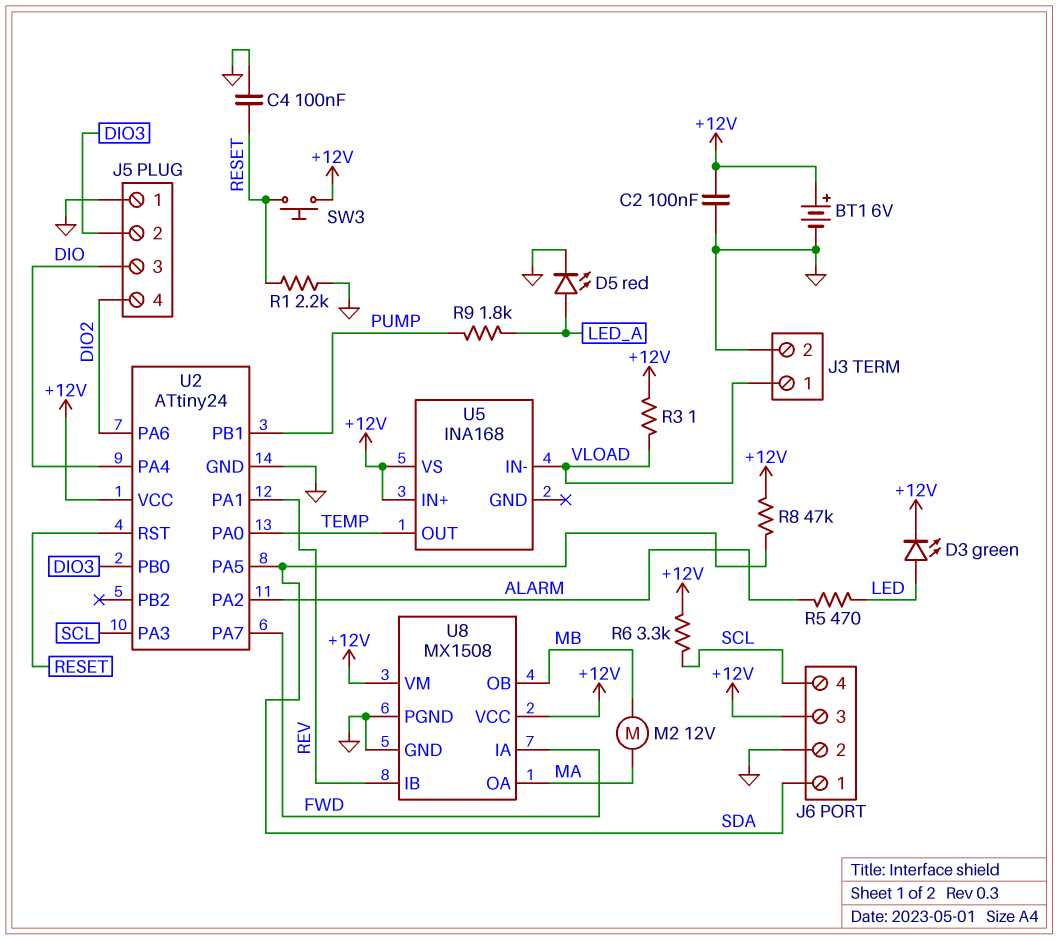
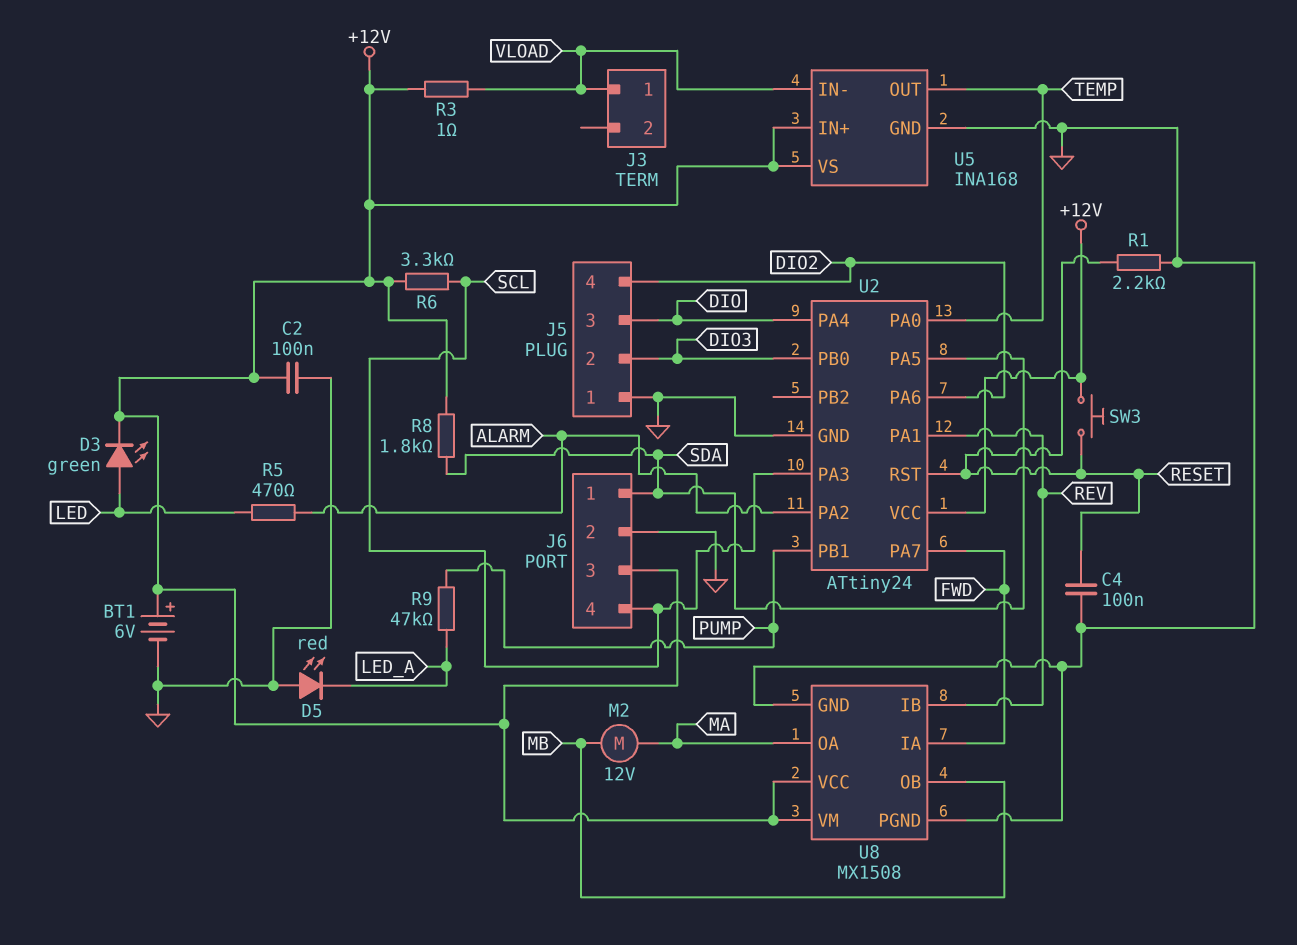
D5: LED red (A LED_A, K GND) -> LED red (A GND, K LED_A)
J3 pin 2: GND -> none
R8: 47k (+12V, SDA) -> 1.8k (+12V, SDA)
R9: 1.8k (LED_A, PUMP) -> 47k (LED_A, PUMP)
U5 pin GND: none -> GND

